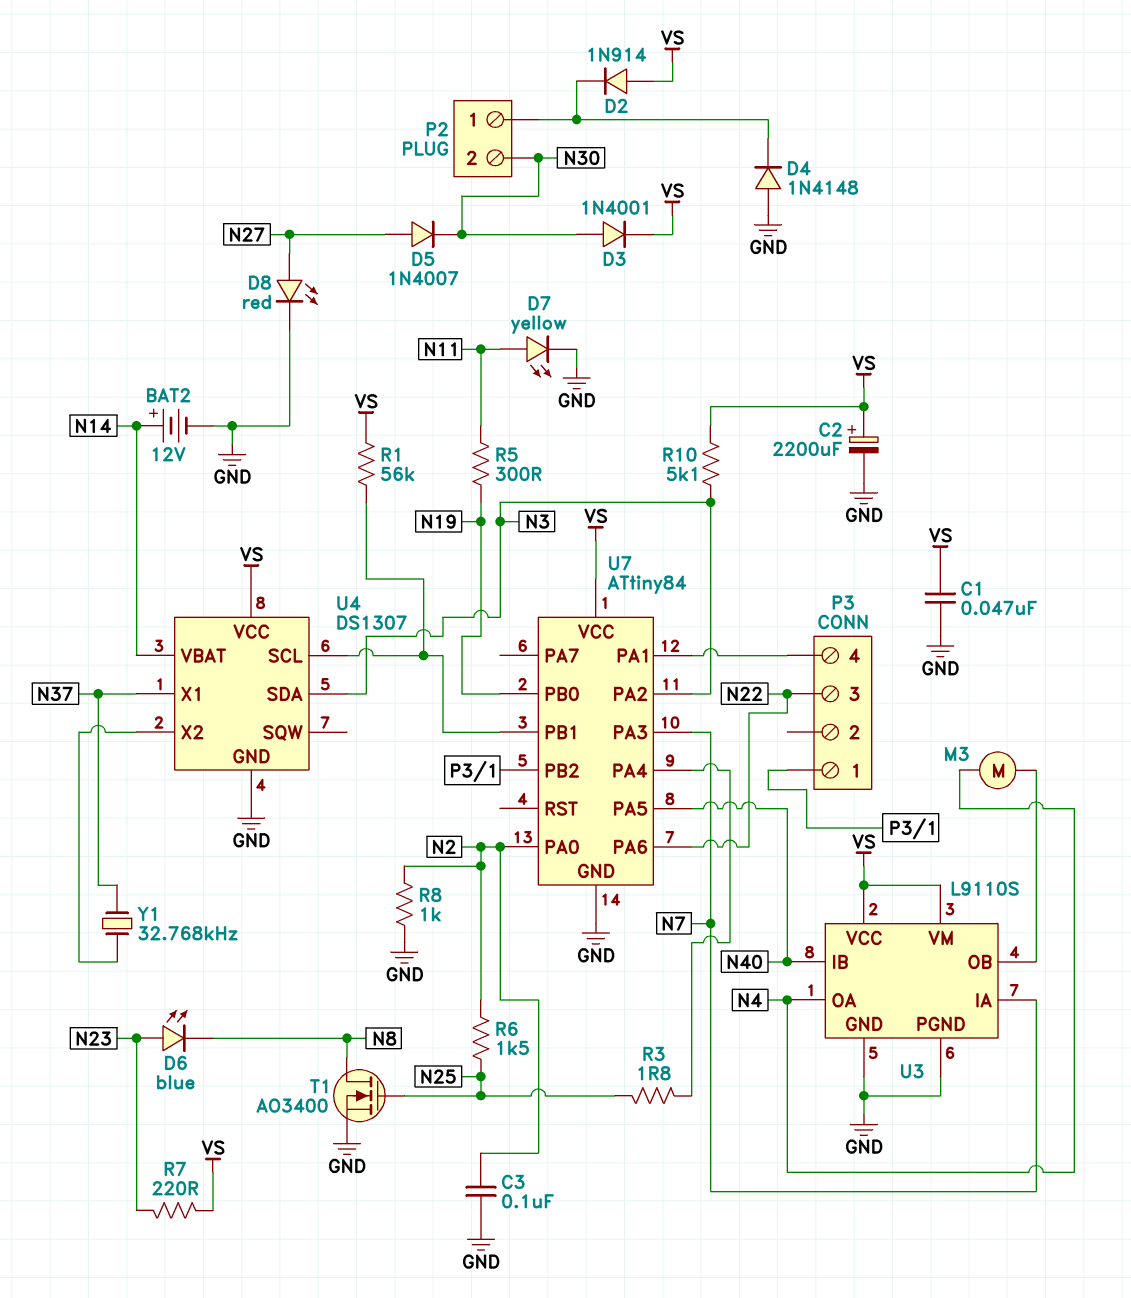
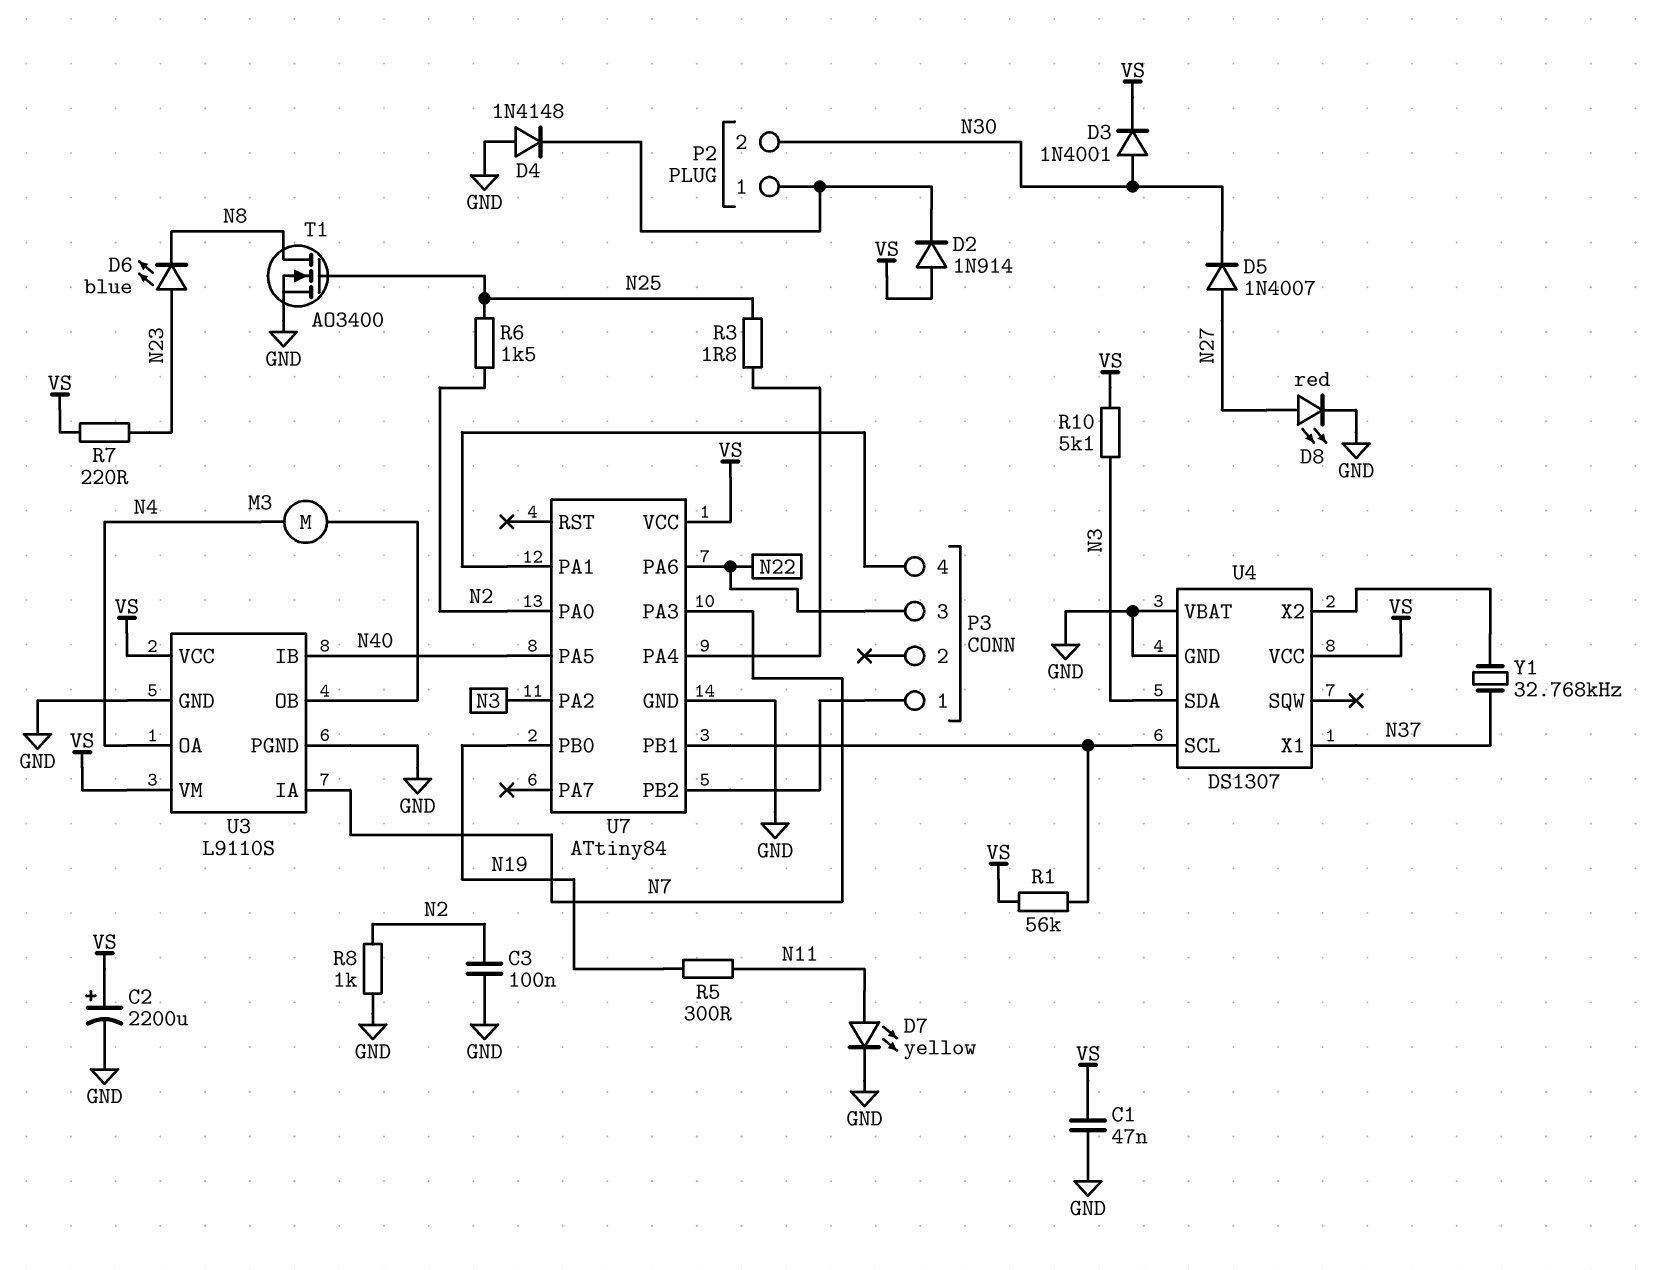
BAT2: 12V (plus N14, minus GND) -> none
U4 pin VBAT: N14 -> GND

